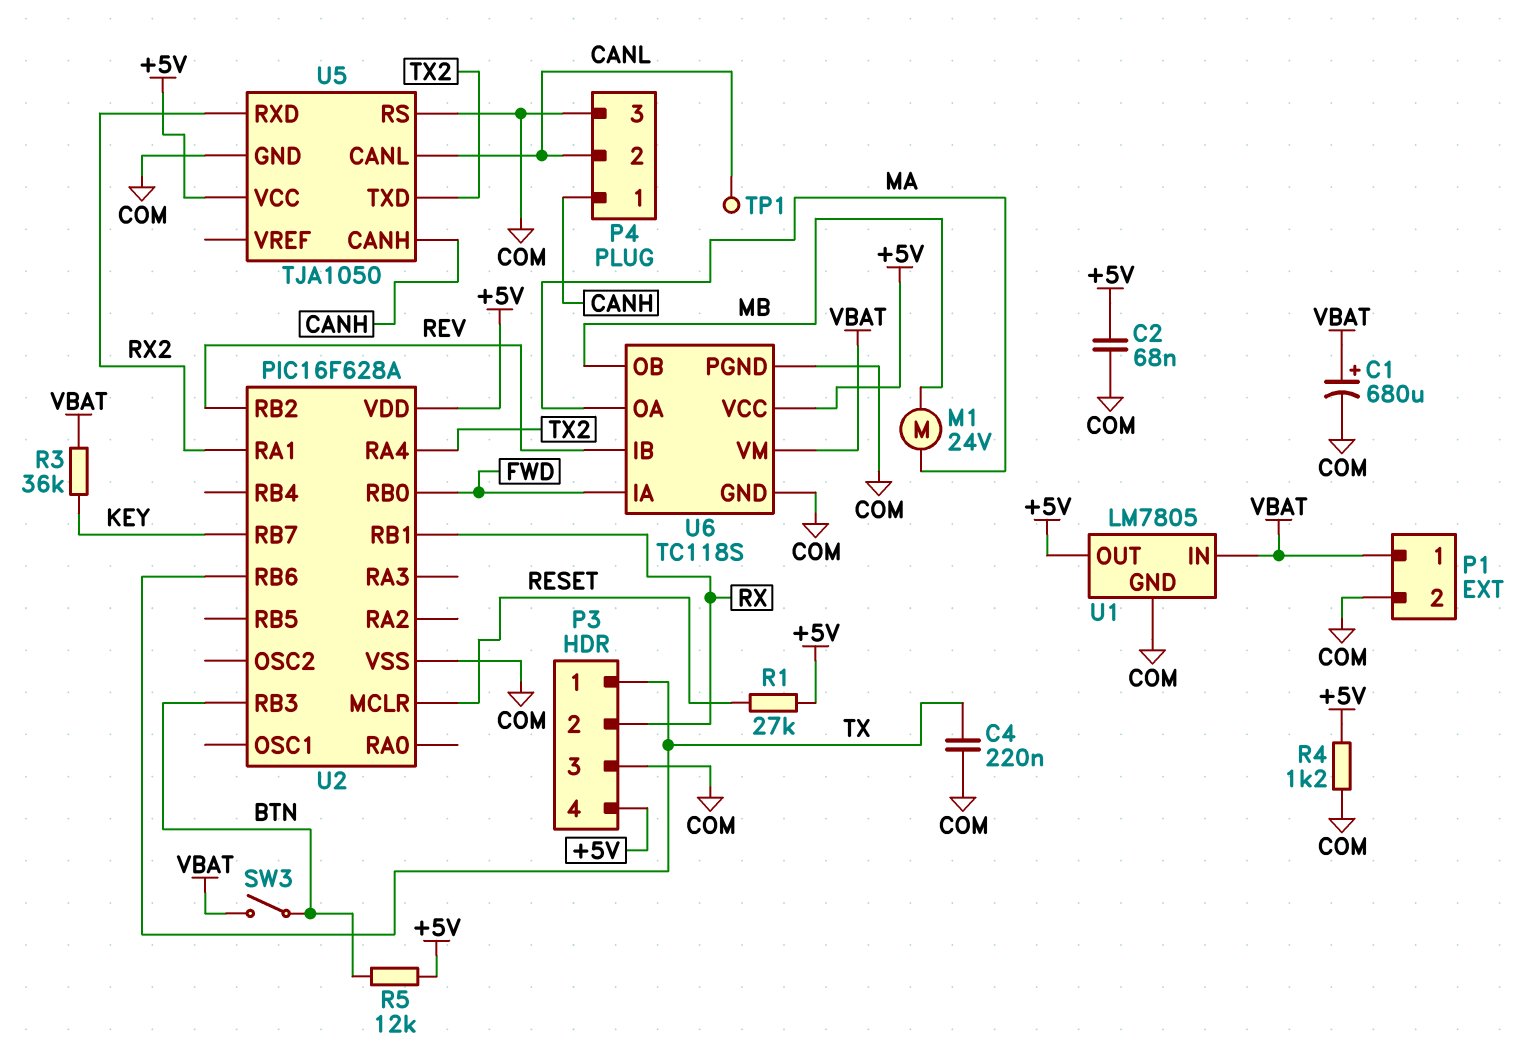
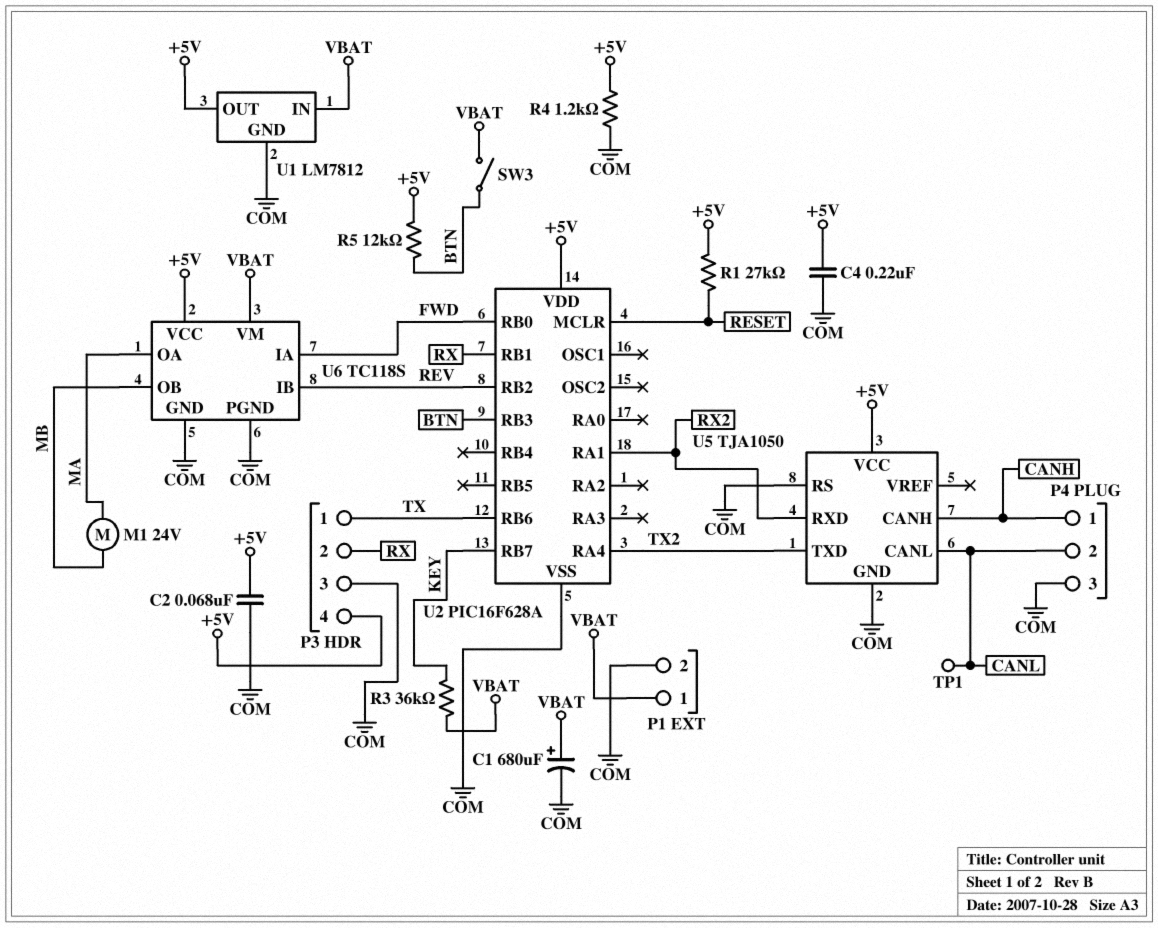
C4: 220nF (COM, TX) -> 220nF (+5V, COM)
U1: LM7805 -> LM7812

